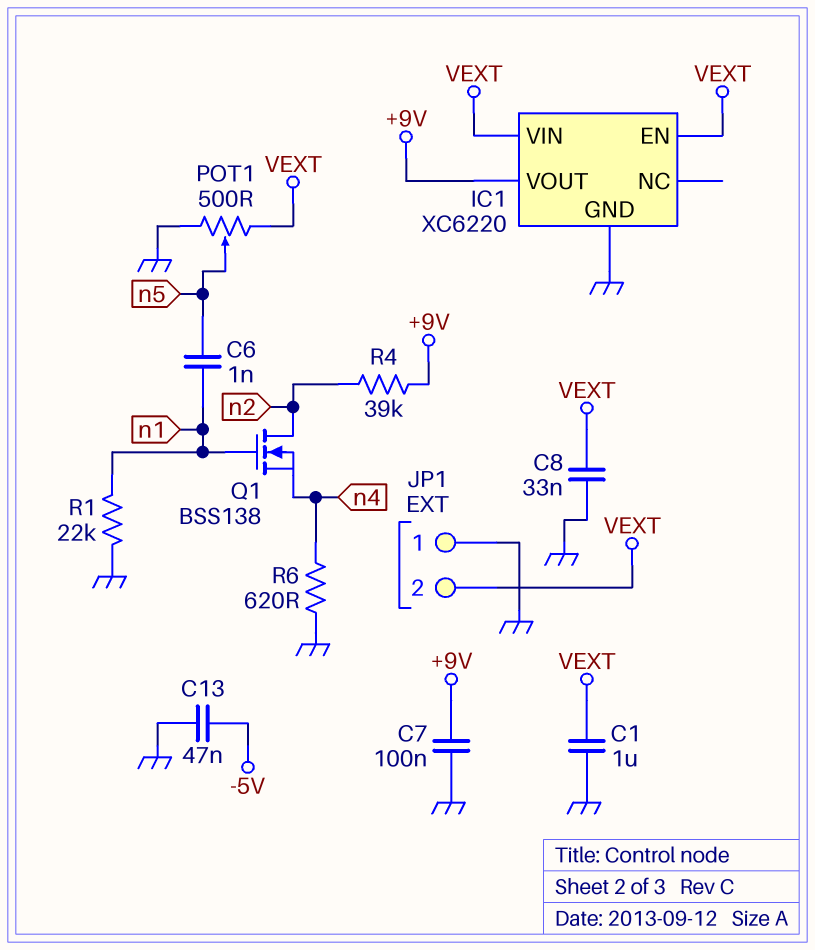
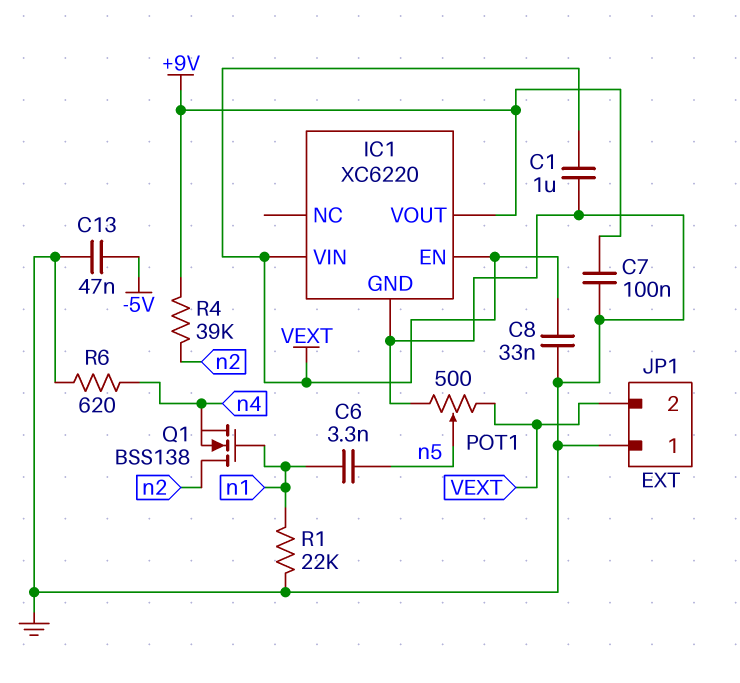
C6: 1nF (n1, n5) -> 3.3nF (n1, n5)

